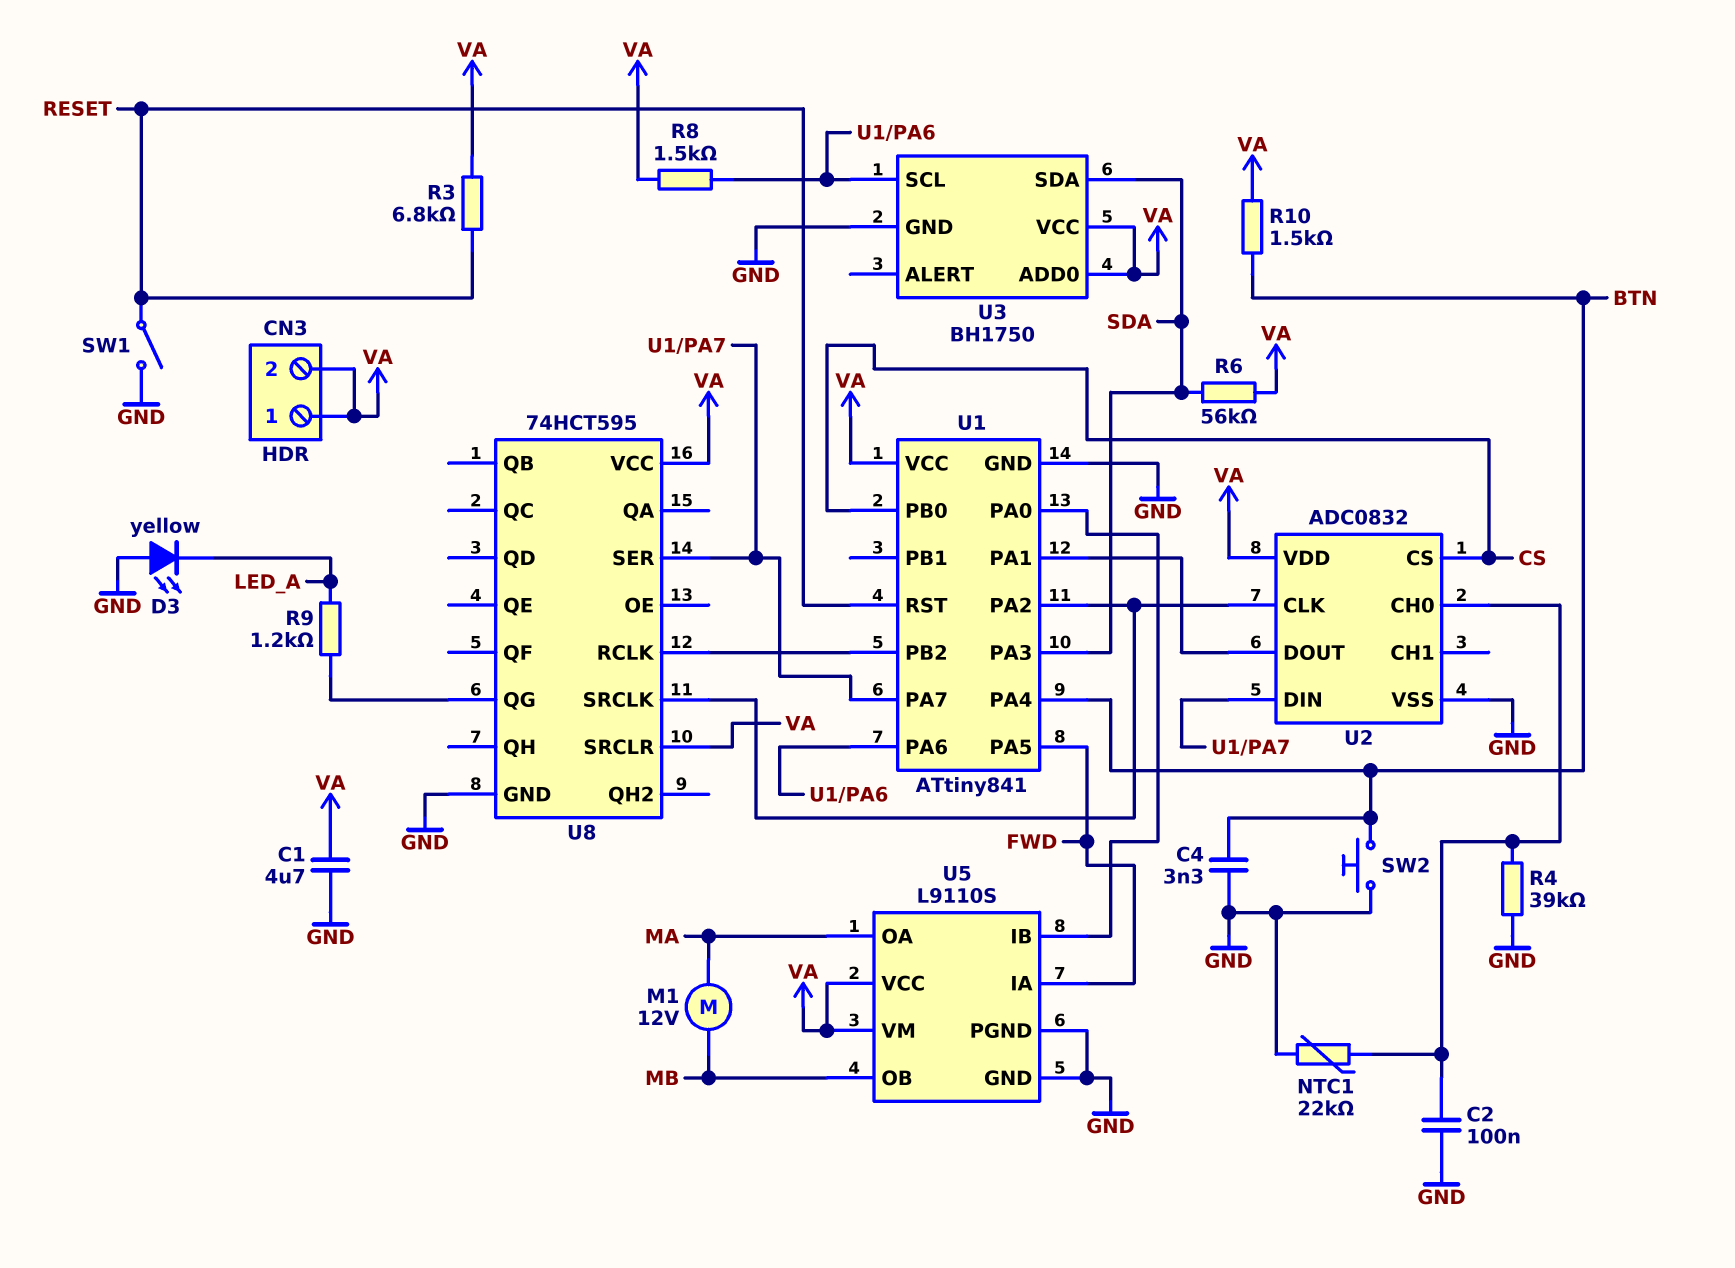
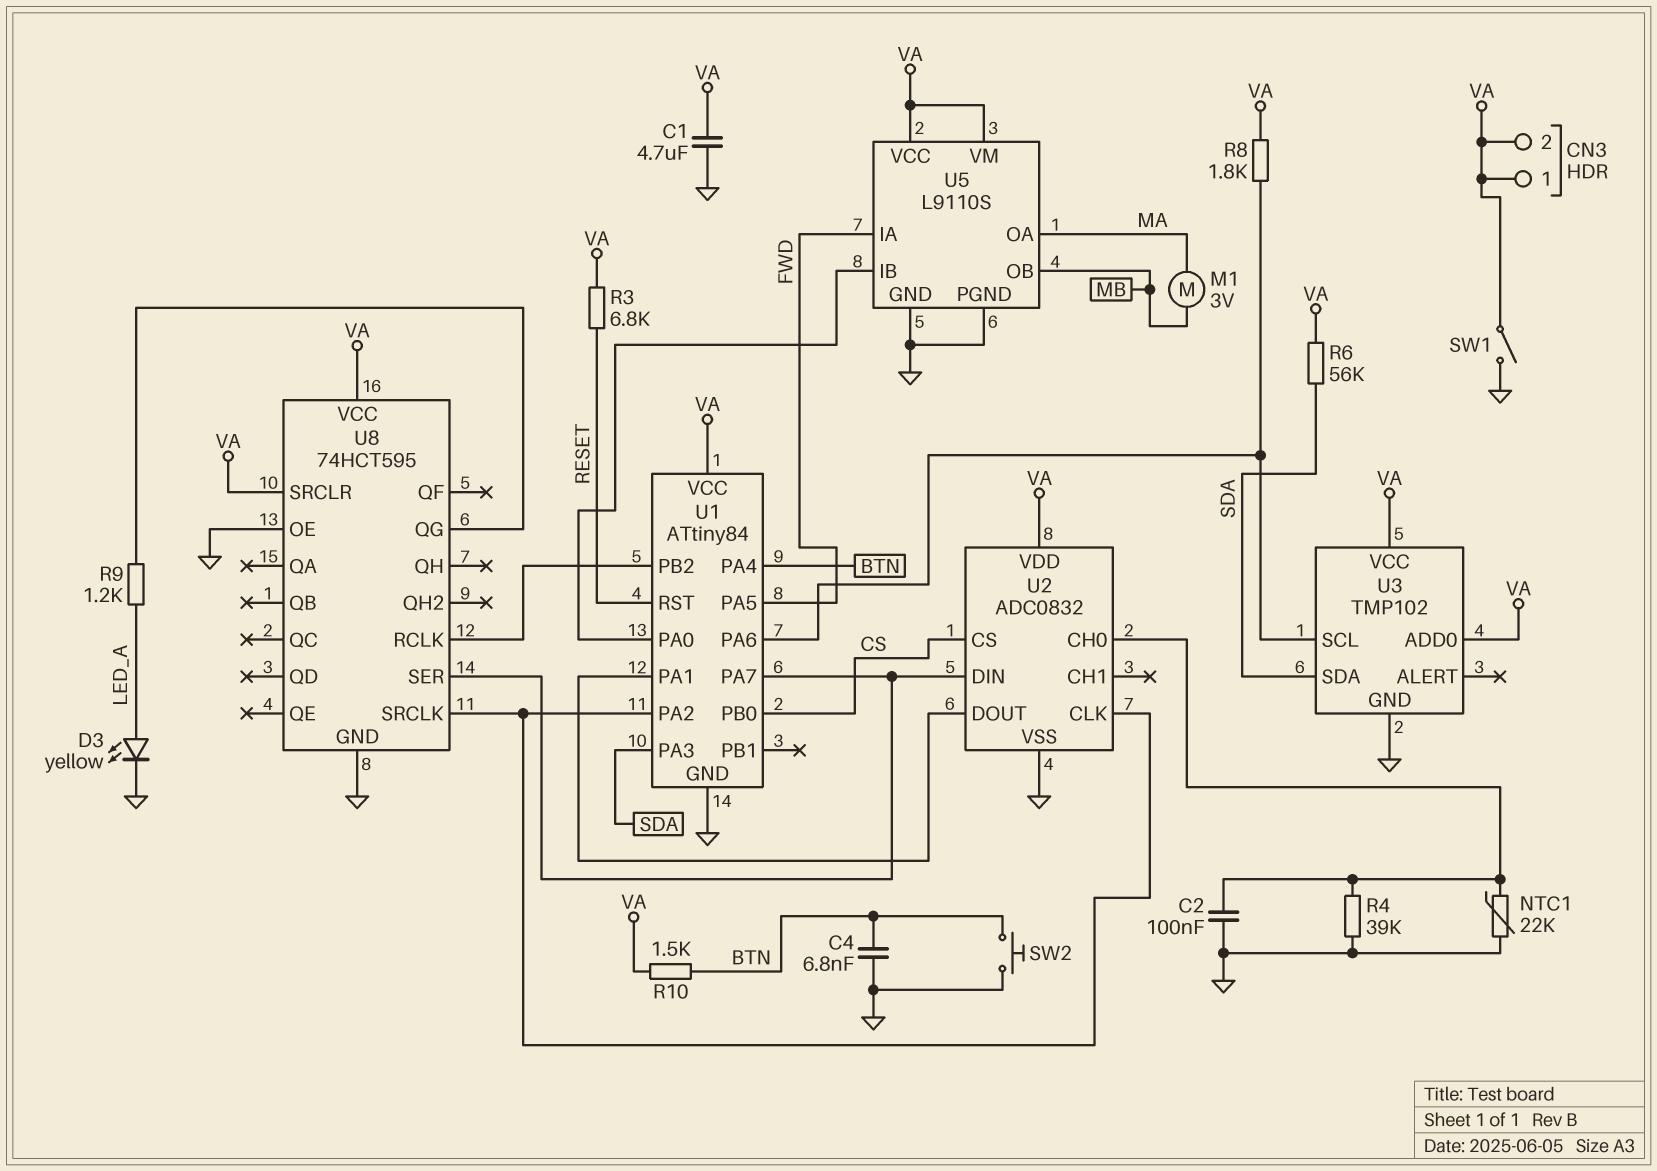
C4: 3.3nF (BTN, GND) -> 6.8nF (BTN, GND)
D3: LED yellow (A GND, K LED_A) -> LED yellow (A LED_A, K GND)
M1: motor 12V (MA, MB) -> motor 3V (MA, MB)
R8: 1.5k (U1/PA6, VA) -> 1.8k (U1/PA6, VA)
SW1: switch (GND, RESET) -> switch (GND, VA)
U1: ATtiny841 -> ATtiny84
U3: BH1750 -> TMP102
U8 pin OE: none -> GND

